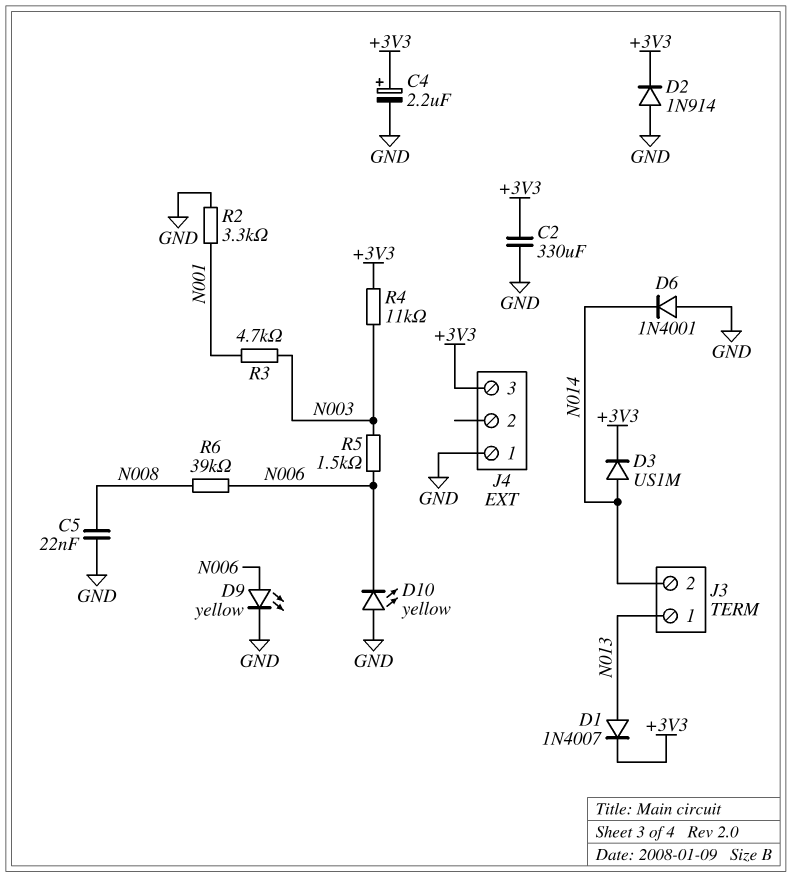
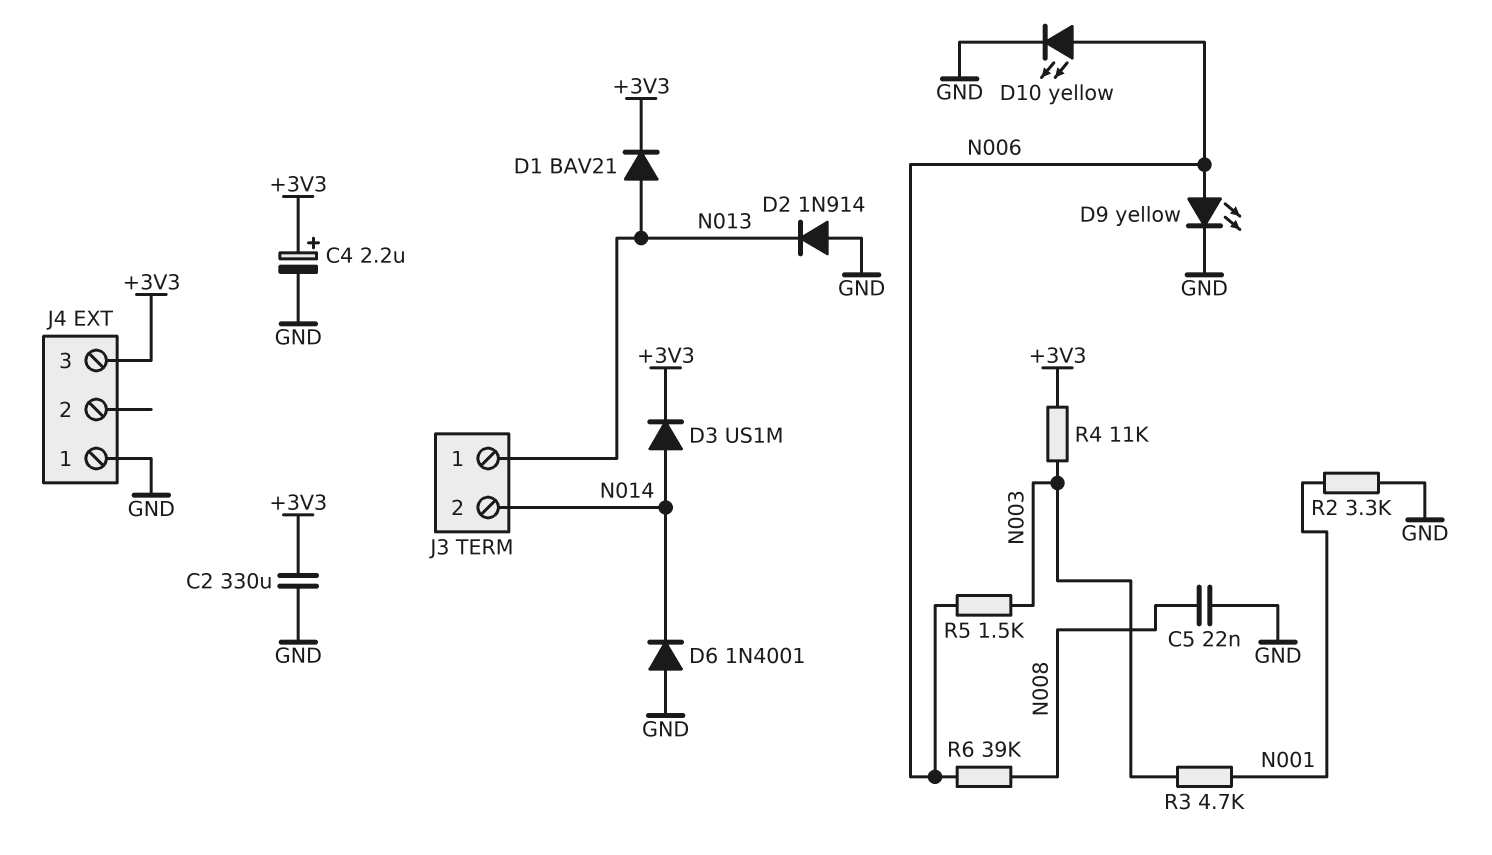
D1: diode 1N4007 (A N013, K +3V3) -> diode BAV21 (A N013, K +3V3)
D2: diode 1N914 (A GND, K +3V3) -> diode 1N914 (A GND, K N013)
D10: LED yellow (A GND, K N006) -> LED yellow (A N006, K GND)

